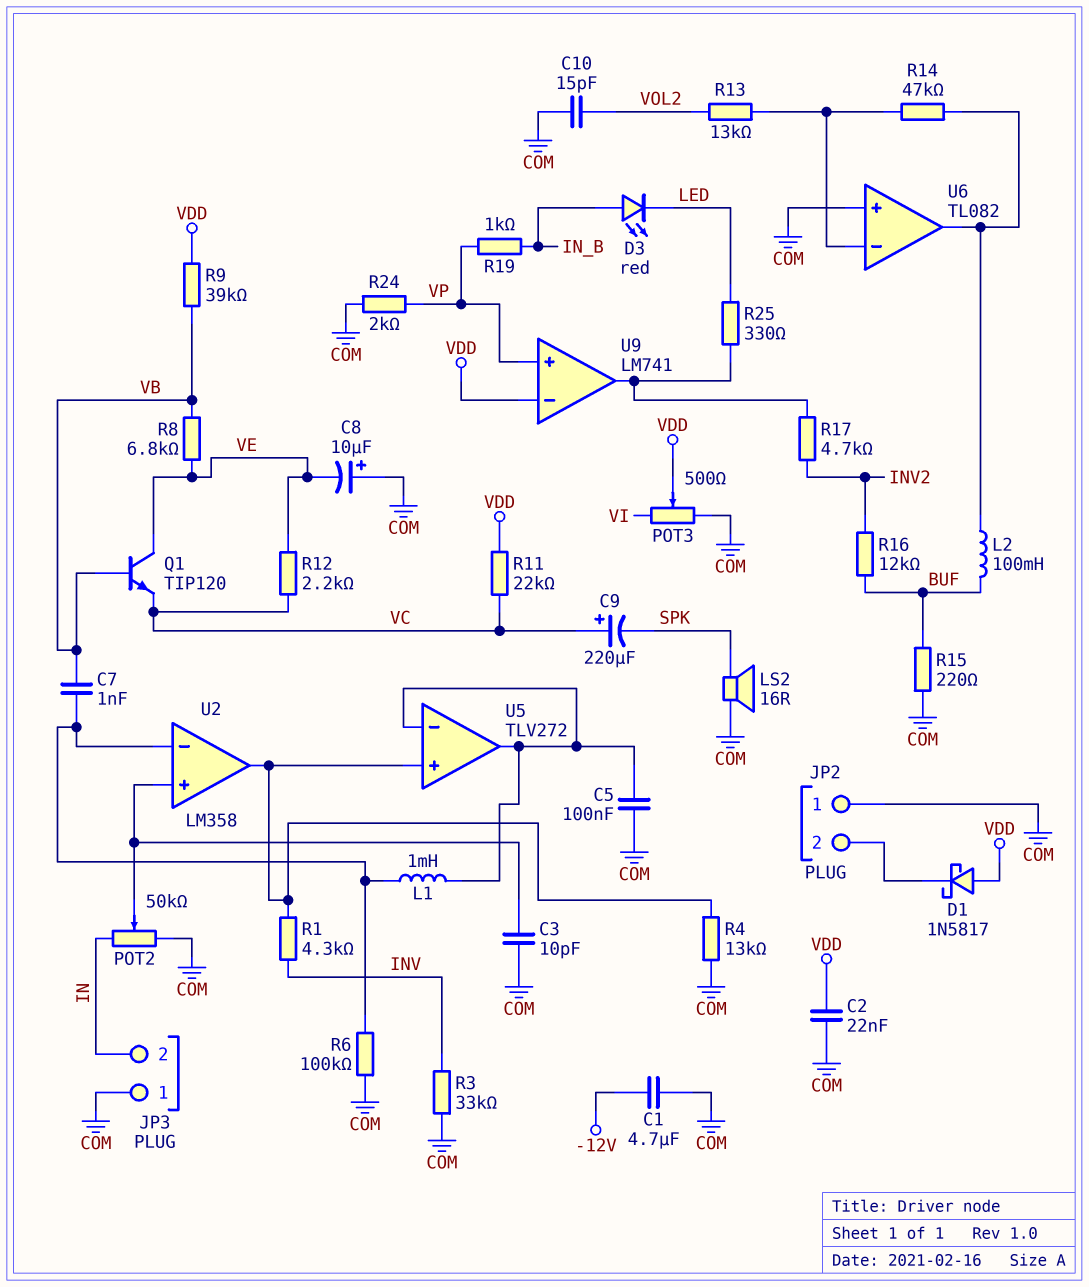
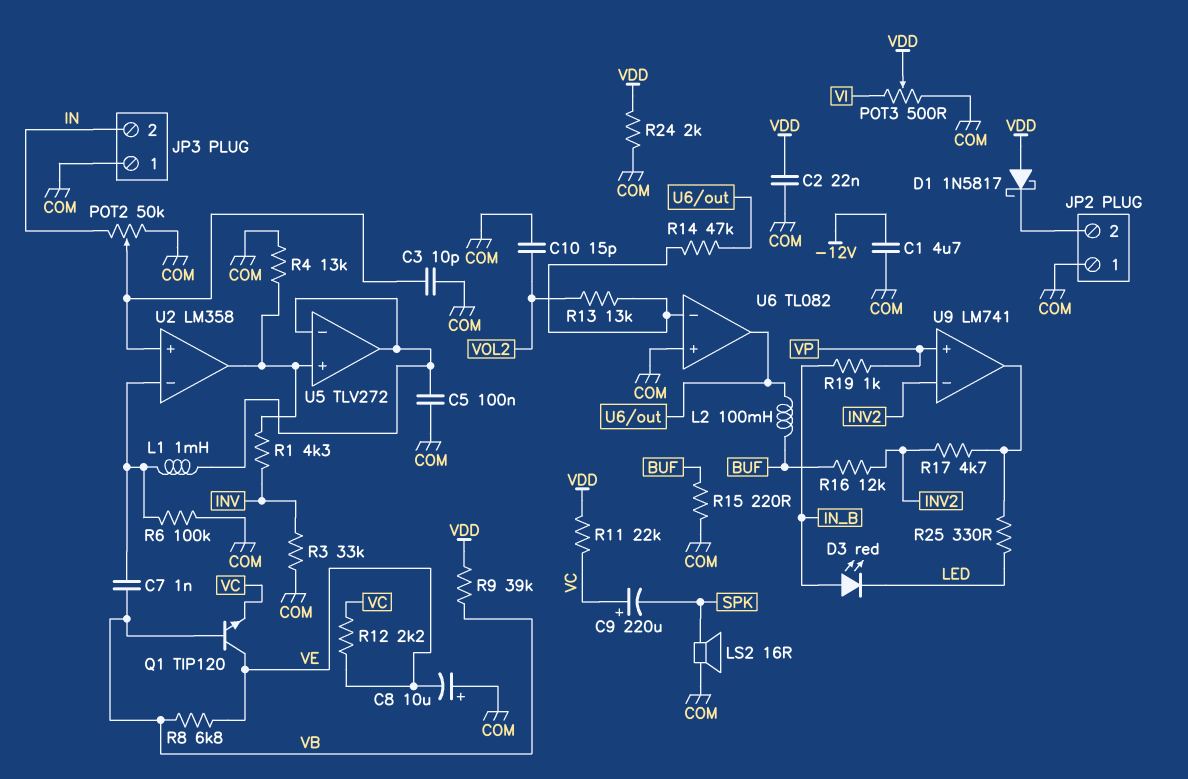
R24: 2k (COM, VP) -> 2k (COM, VDD)
U9 pin in-: VDD -> INV2

